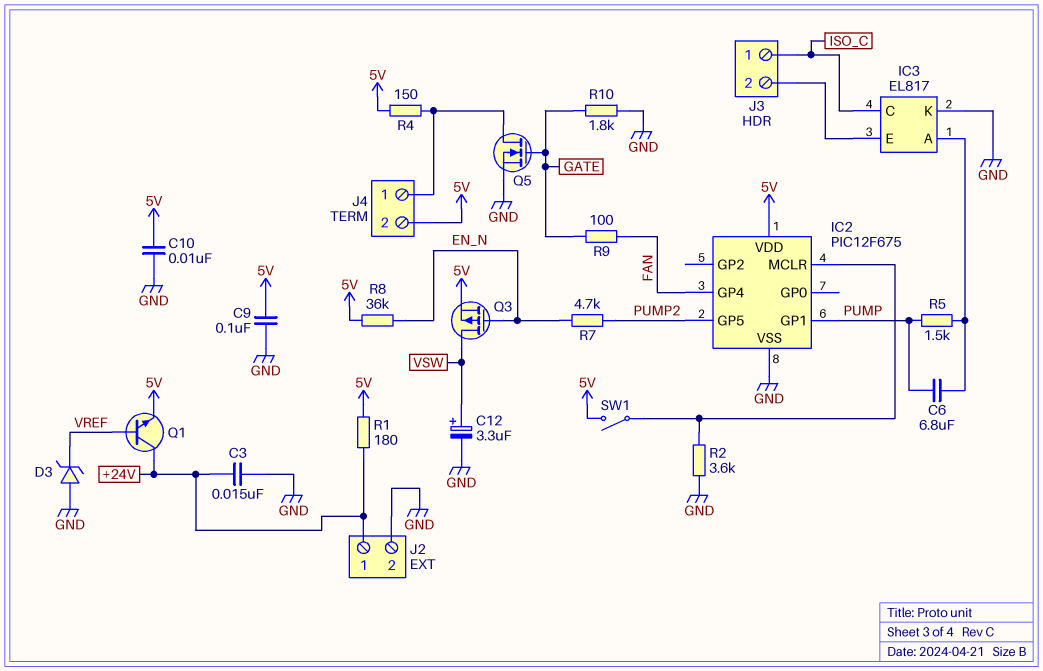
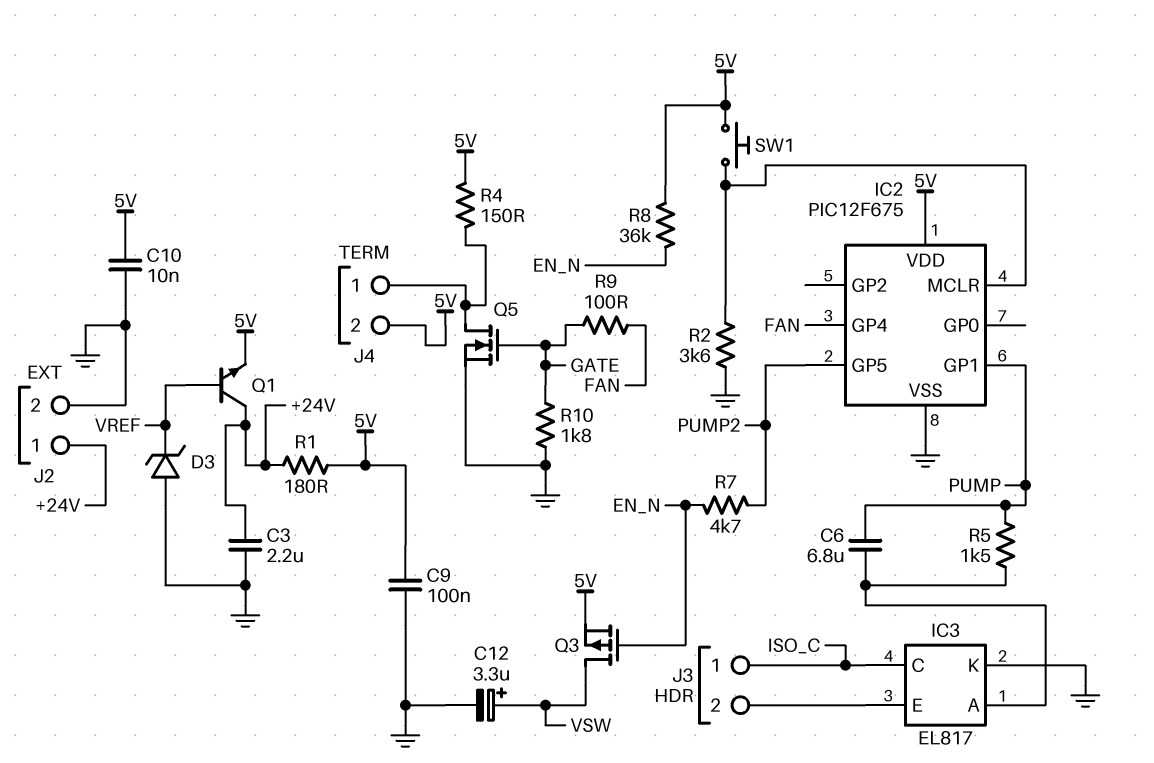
C3: 15nF (+24V, GND) -> 2.2uF (+24V, GND)
SW1: switch (5V, IC2/MCLR) -> button (5V, IC2/MCLR)

